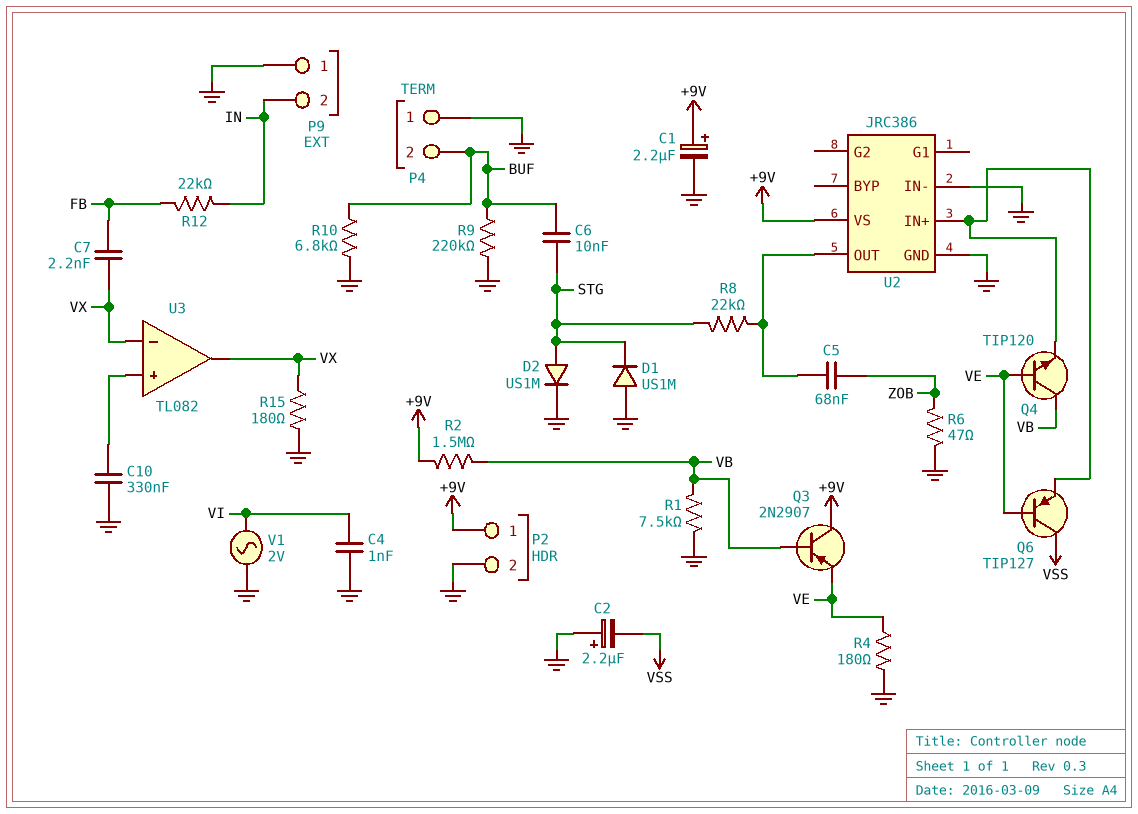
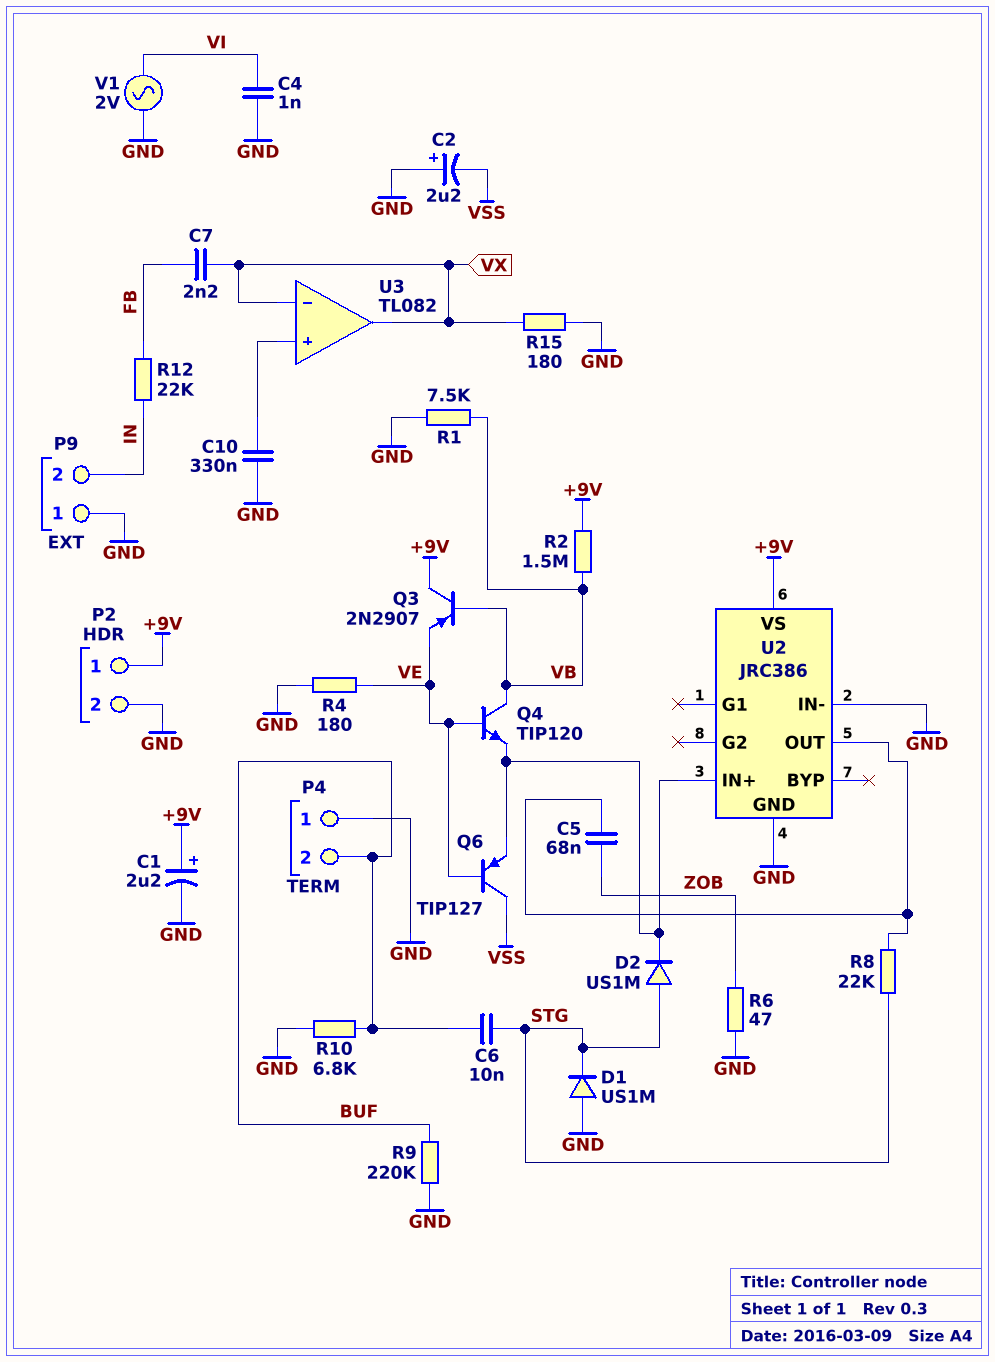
D2: diode US1M (A STG, K GND) -> diode US1M (A STG, K U2/IN+)

